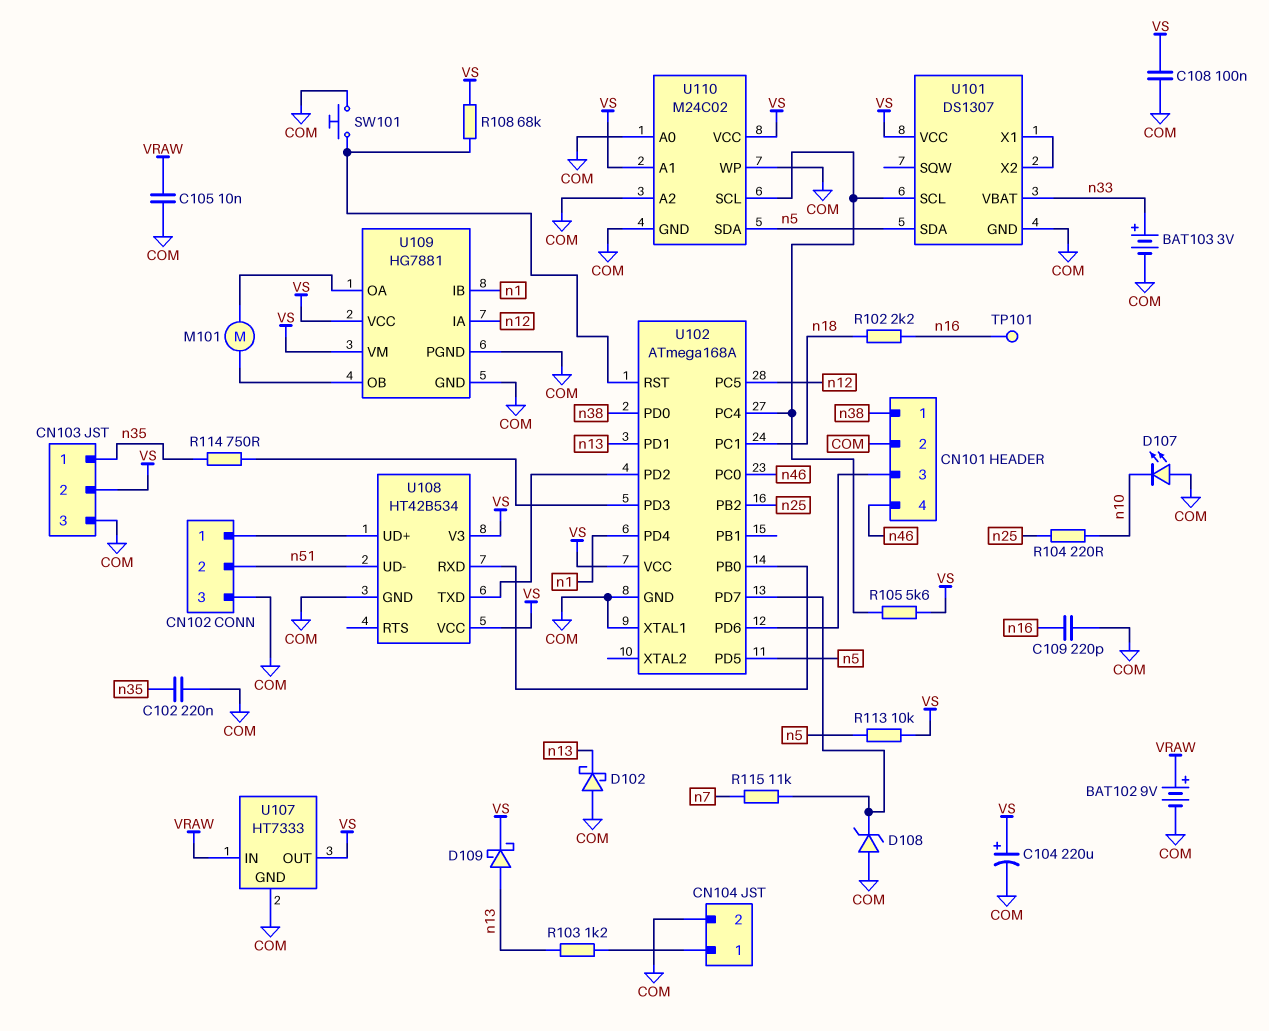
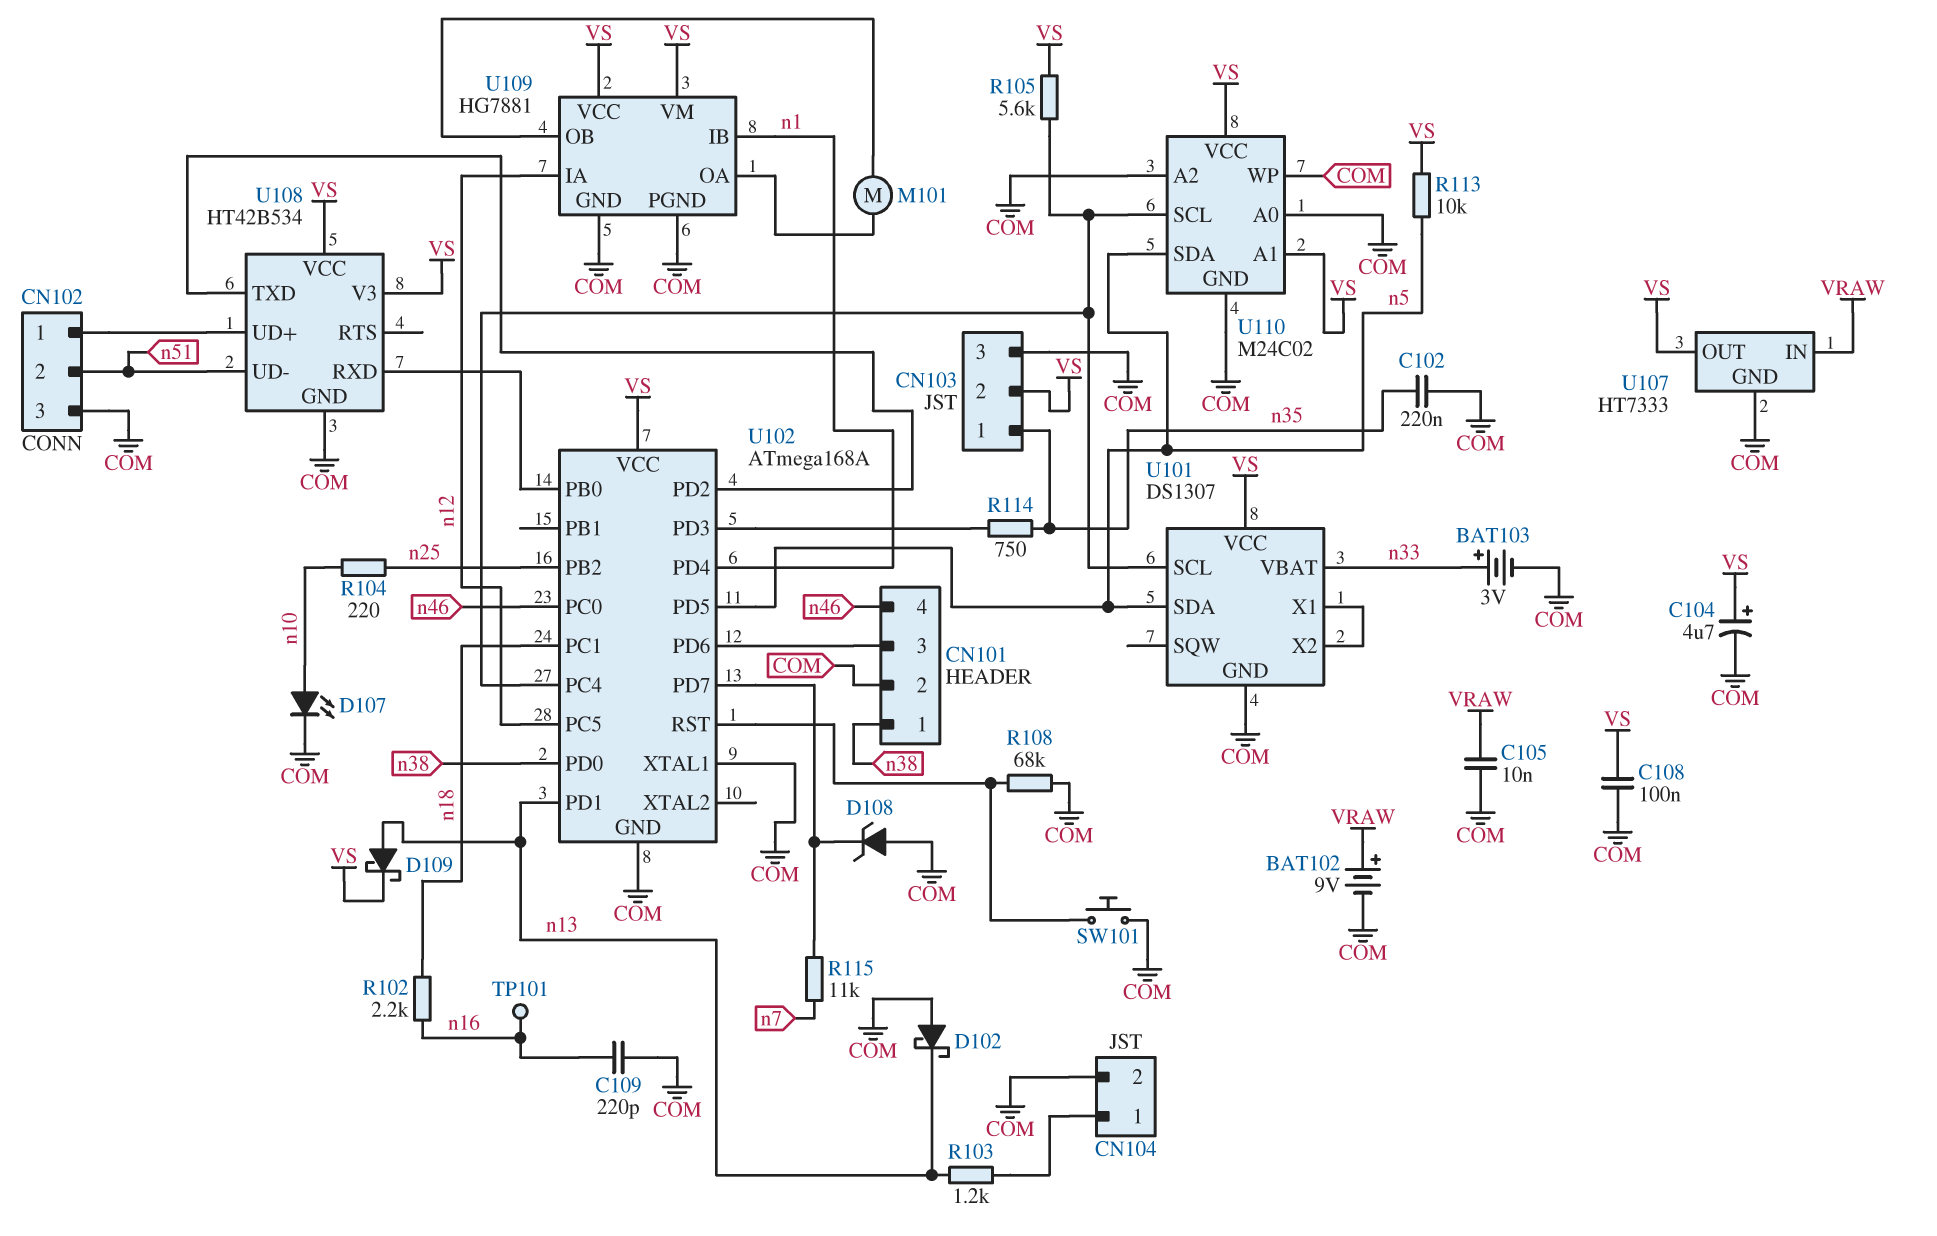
C104: 220uF (plus VS, minus COM) -> 4.7uF (plus VS, minus COM)
D107: LED (A COM, K n10) -> LED (A n10, K COM)
R108: 68k (U102/RST, VS) -> 68k (COM, U102/RST)

